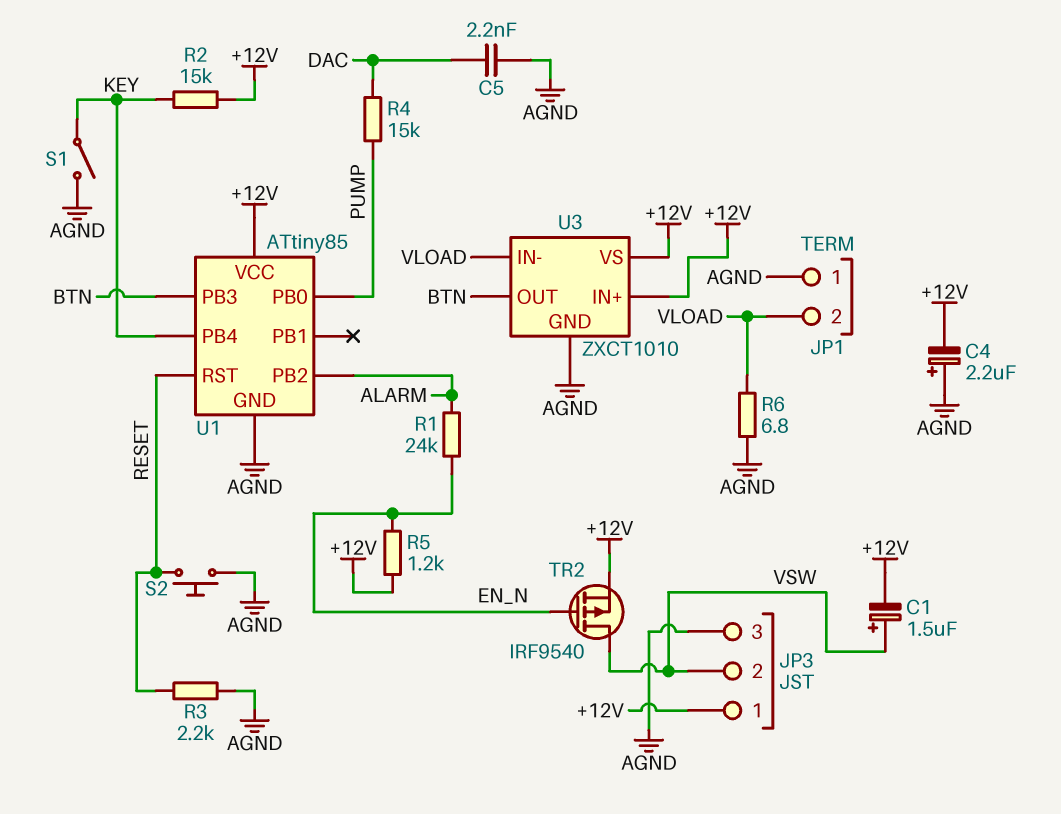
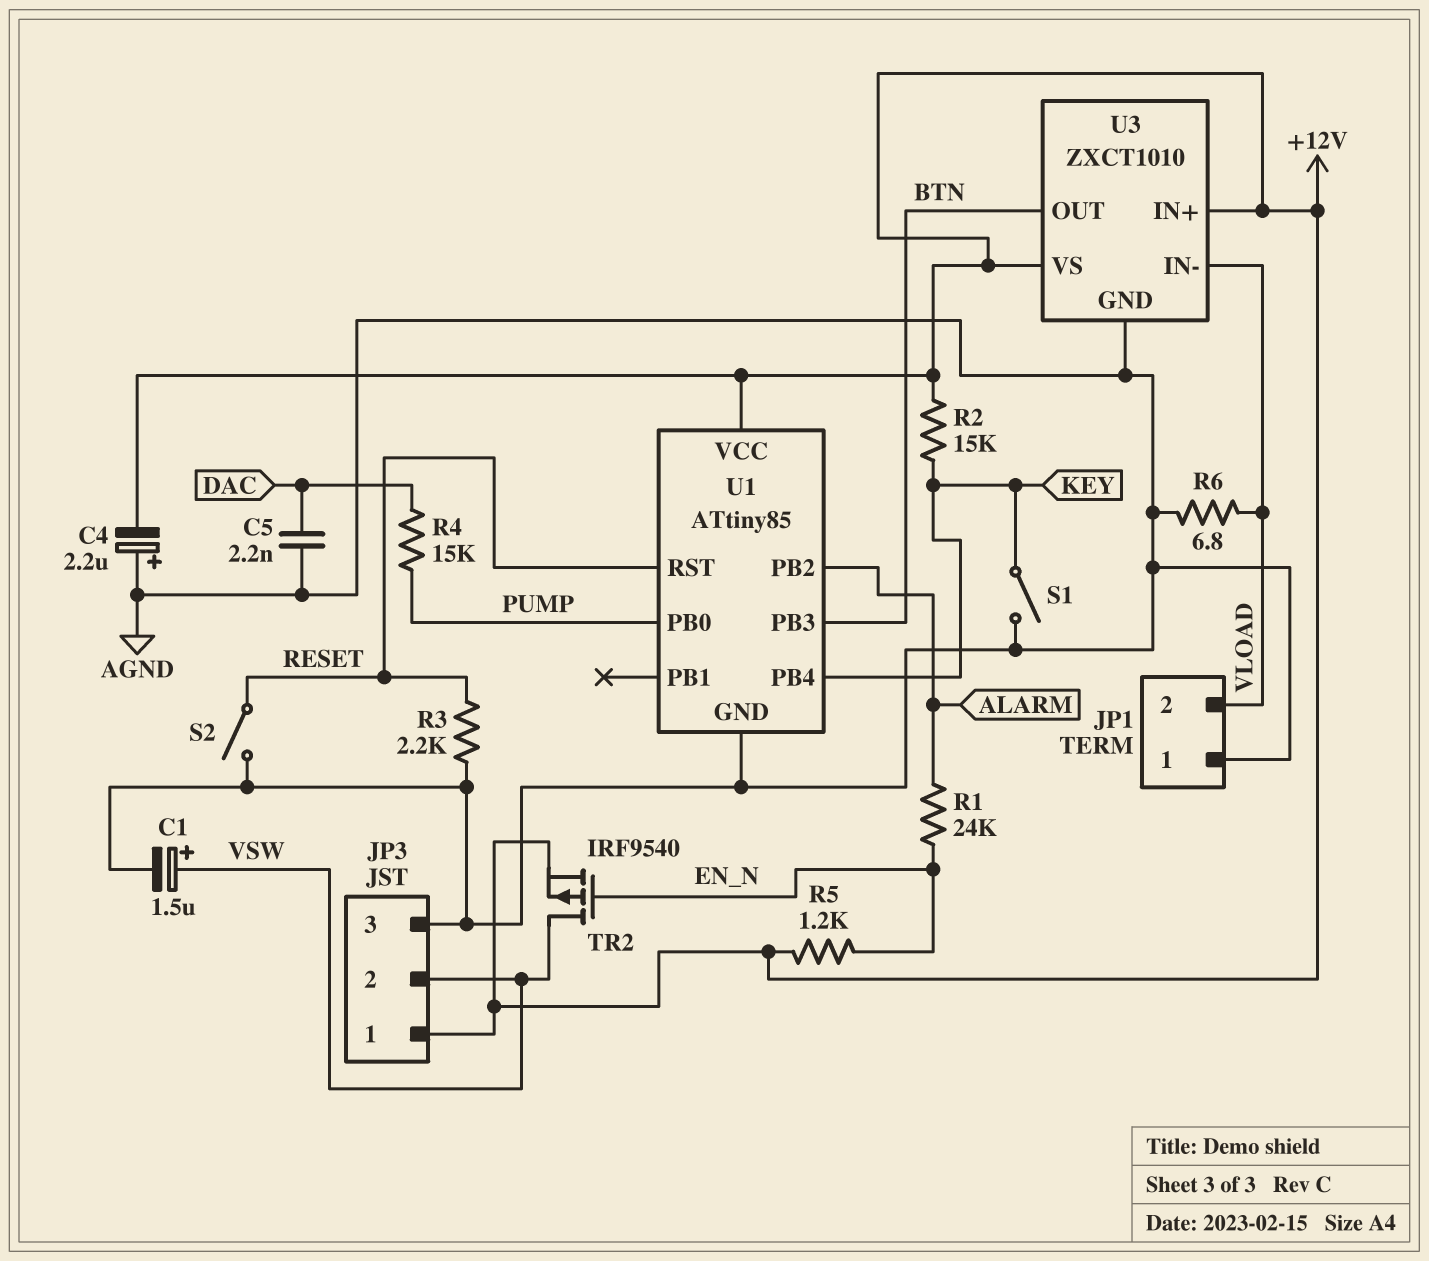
C1: 1.5uF (plus VSW, minus +12V) -> 1.5uF (plus VSW, minus AGND)
S2: button (AGND, RESET) -> switch (AGND, RESET)

